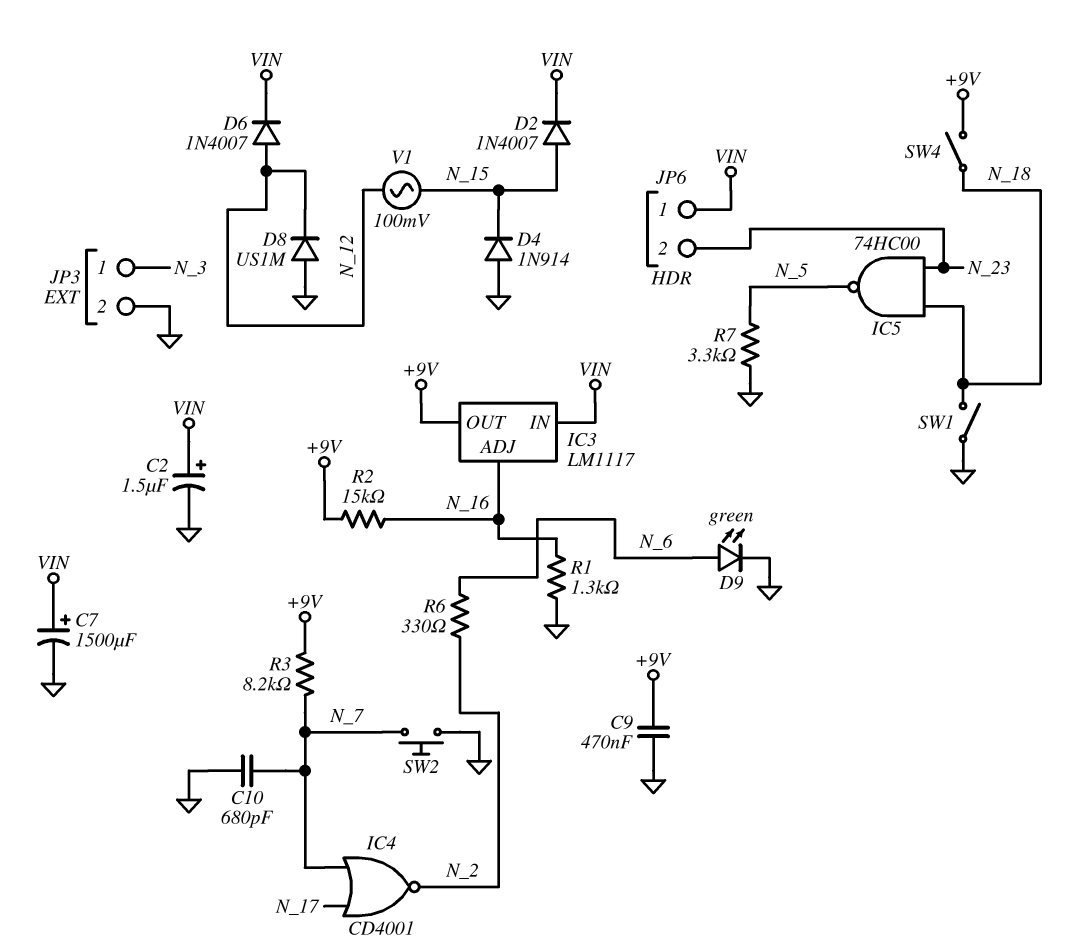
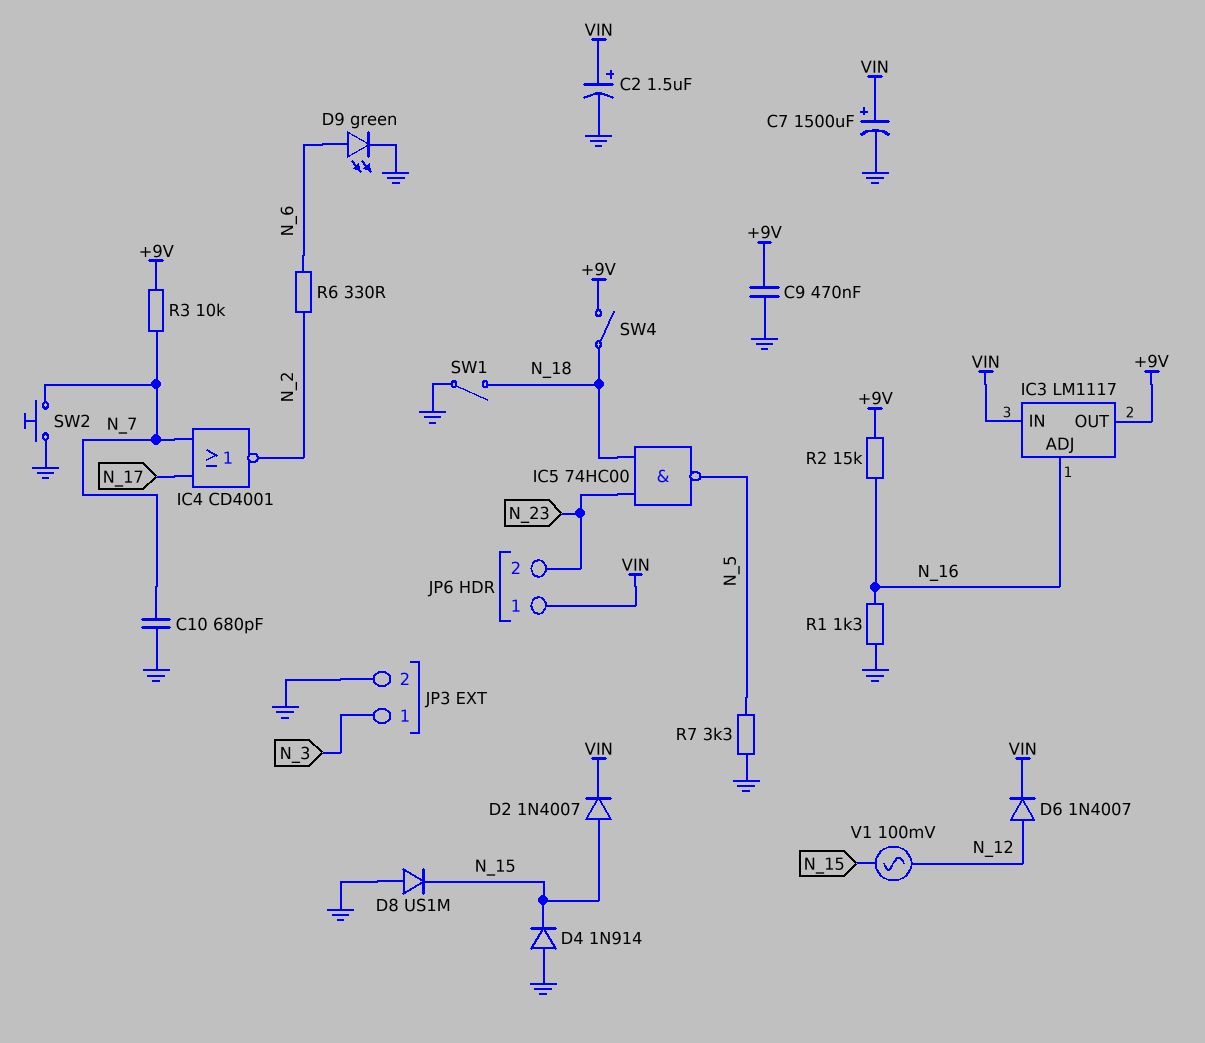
D8: diode US1M (A GND, K N_12) -> diode US1M (A GND, K N_15)
R3: 8.2k (+9V, N_7) -> 10k (+9V, N_7)

